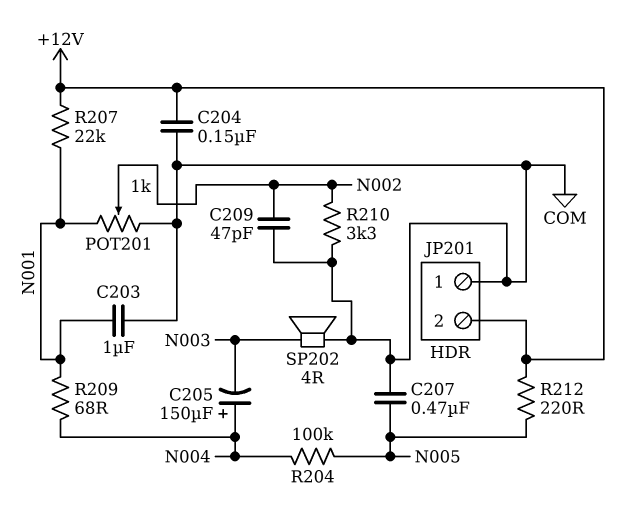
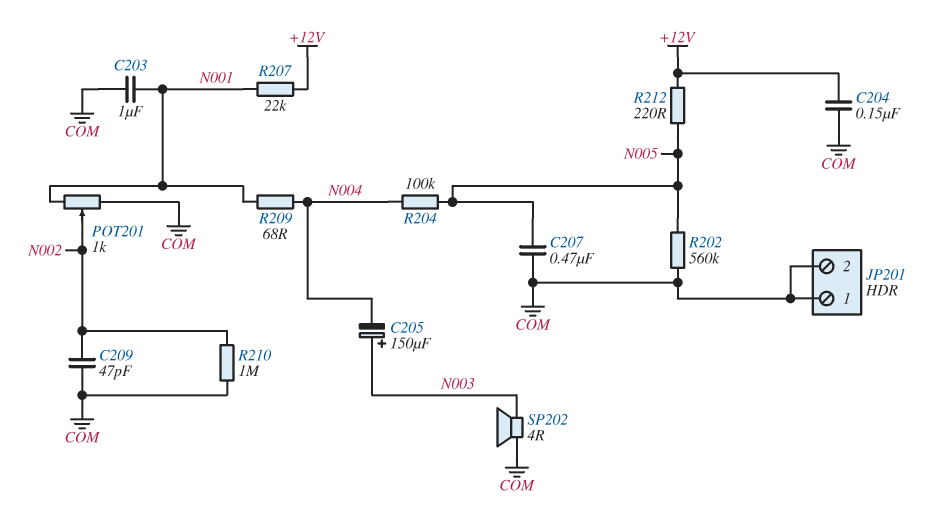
C205: 150uF (plus N004, minus N003) -> 150uF (plus N003, minus N004)
JP201 pin 2: +12V -> COM
R202: none -> 560k (COM, N005)
R210: 3.3k (COM, N002) -> 1M (COM, N002)

